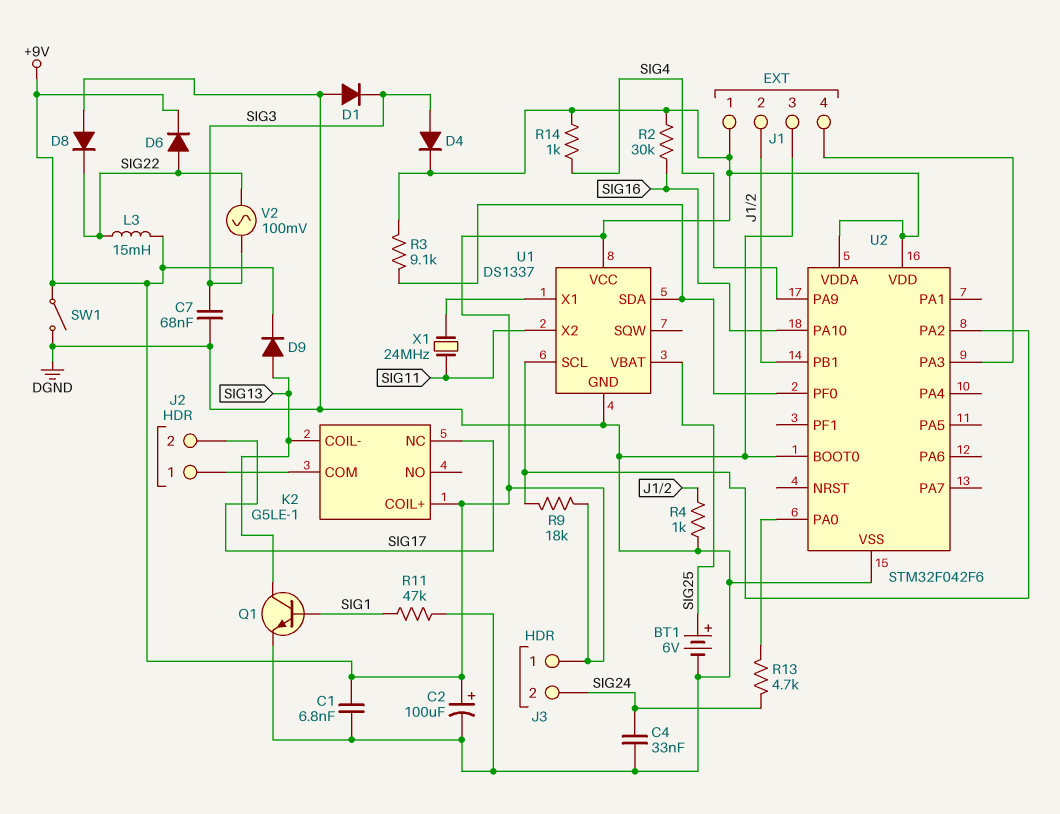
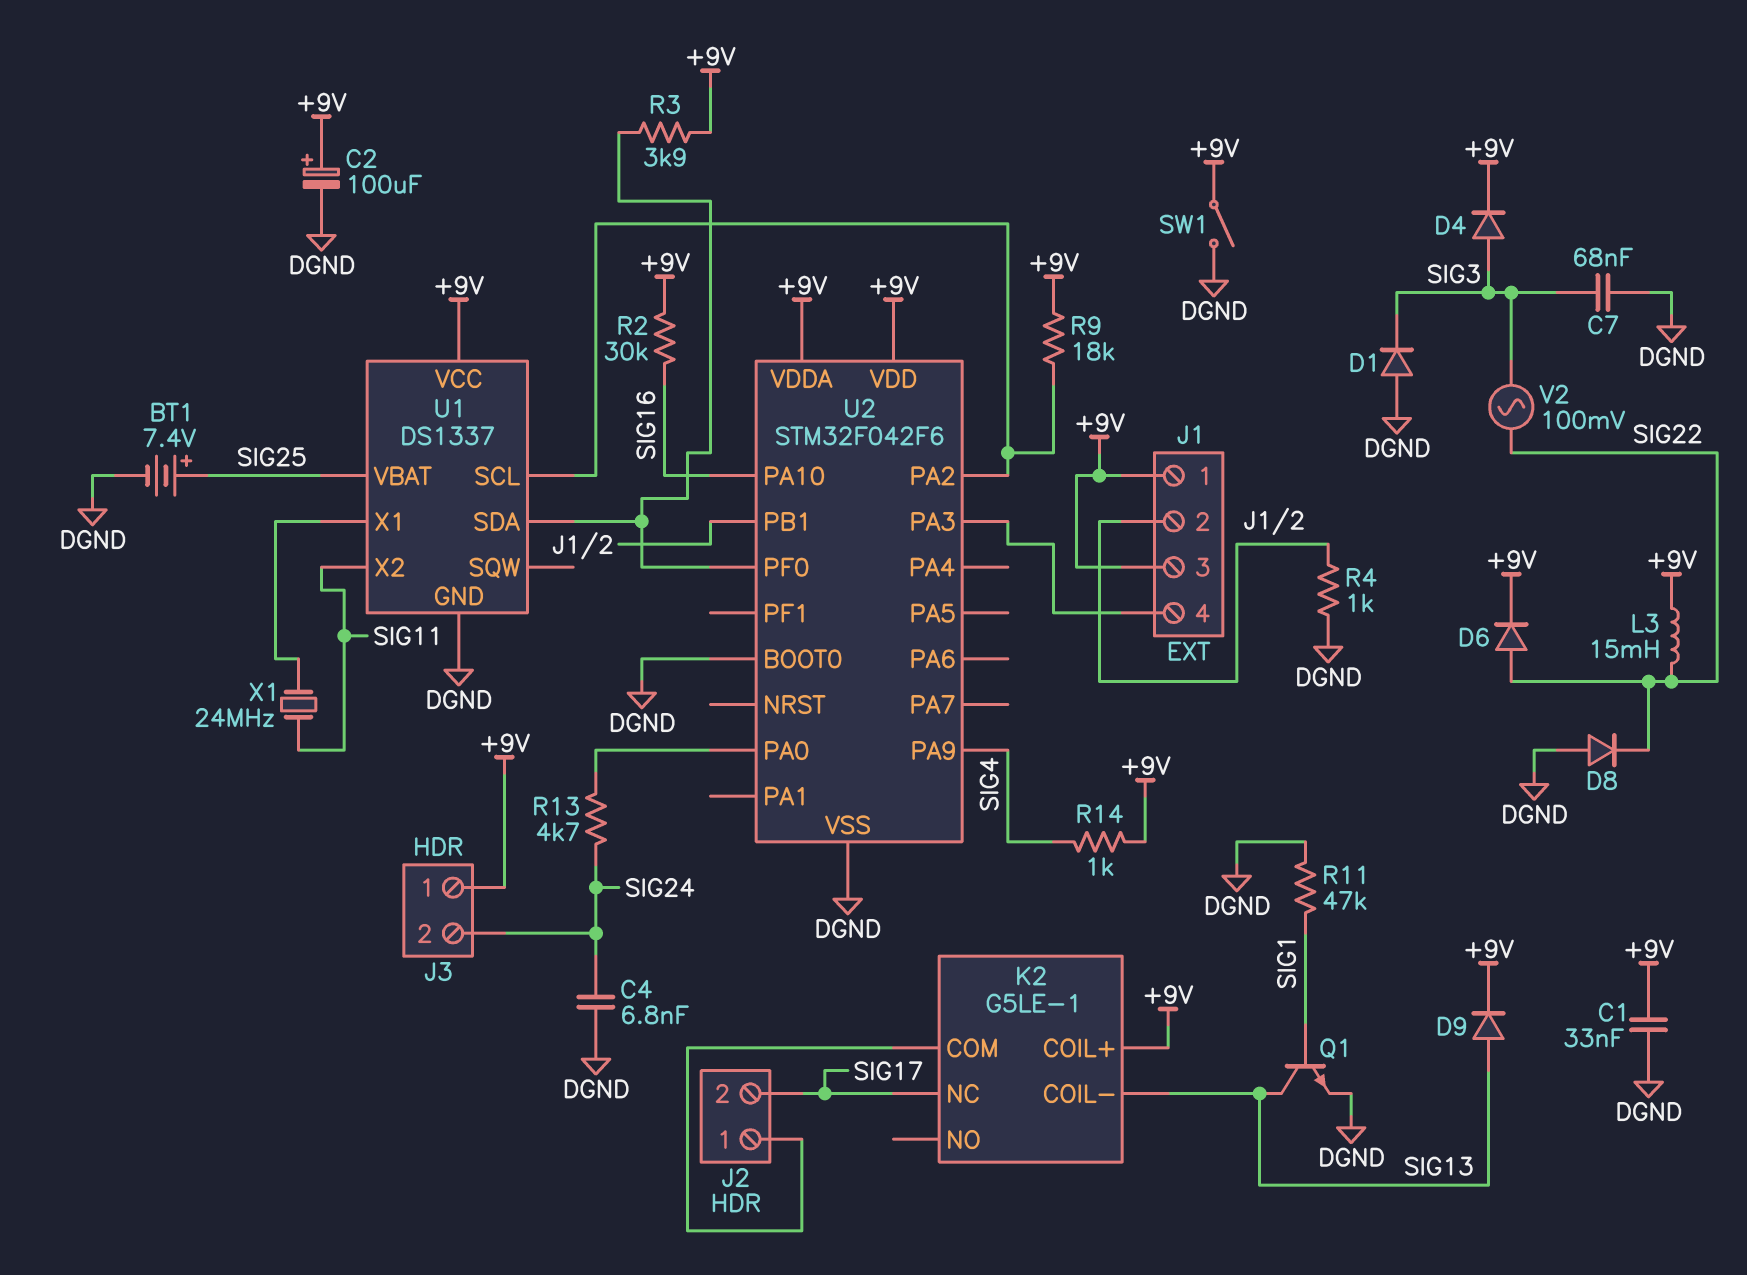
BT1: 6V (plus SIG25, minus DGND) -> 7.4V (plus SIG25, minus DGND)
C1: 6.8nF (+9V, DGND) -> 33nF (+9V, DGND)
C4: 33nF (DGND, SIG24) -> 6.8nF (DGND, SIG24)
J1 pin 3: DGND -> +9V
R3: 9.1k (+9V, U1/SDA) -> 3.9k (+9V, U1/SDA)

